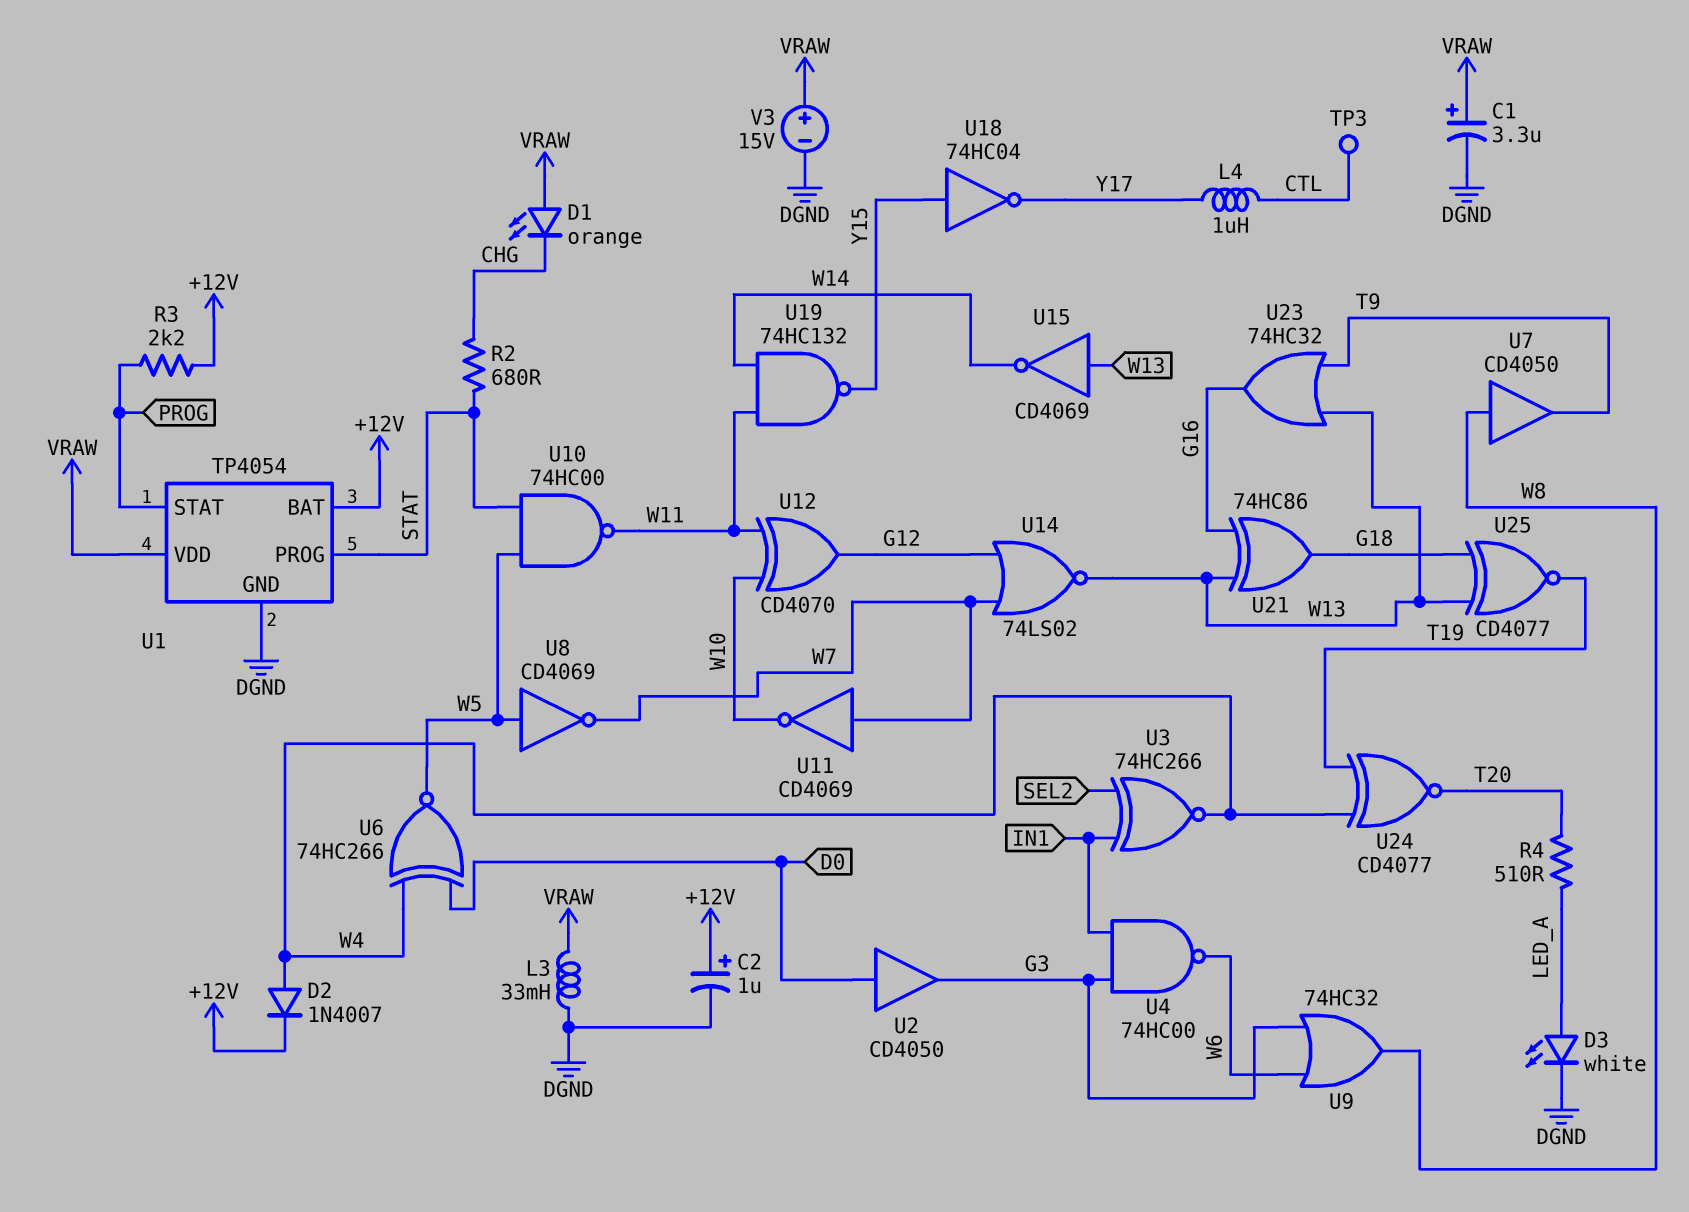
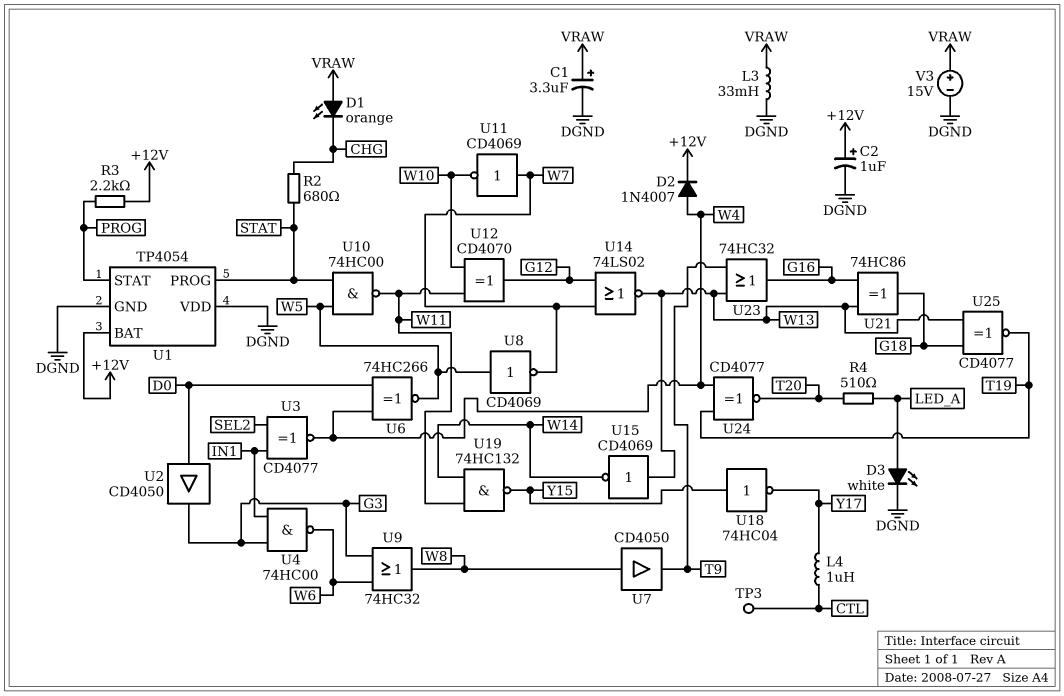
U1 pin VDD: VRAW -> DGND
U3: XNOR 74HC266 (in IN1, in SEL2, out W4) -> XNOR CD4077 (in IN1, in SEL2, out W4)

